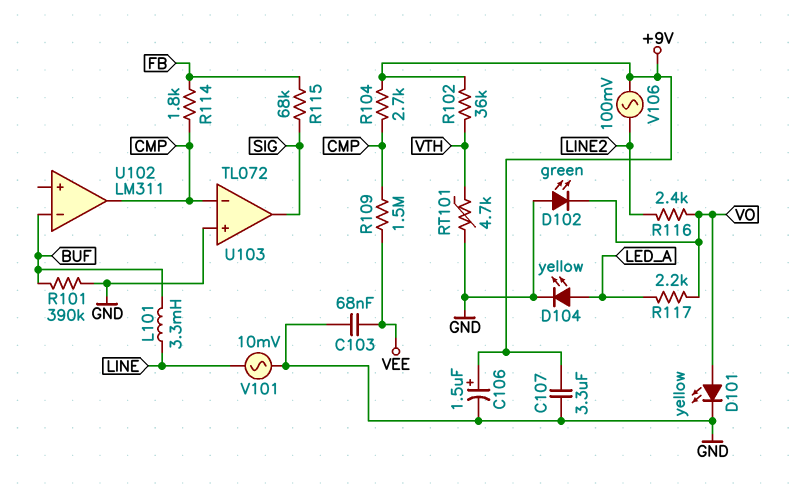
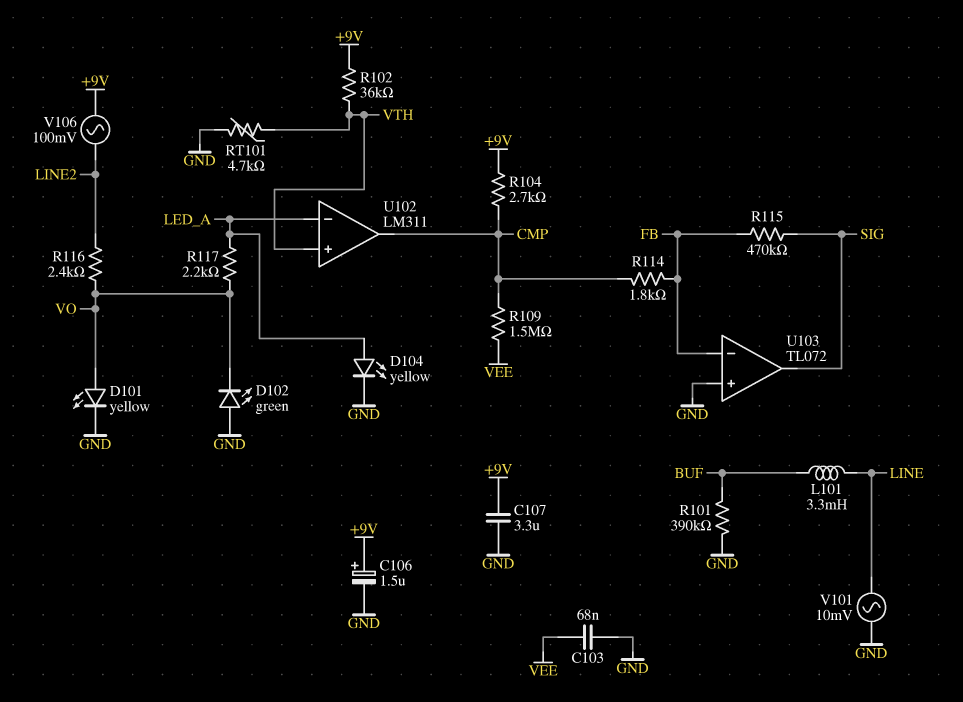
R115: 68k (FB, SIG) -> 470k (FB, SIG)
U102 pin in+: none -> VTH
U102 pin in-: BUF -> LED_A
U103 pin in-: CMP -> FB

